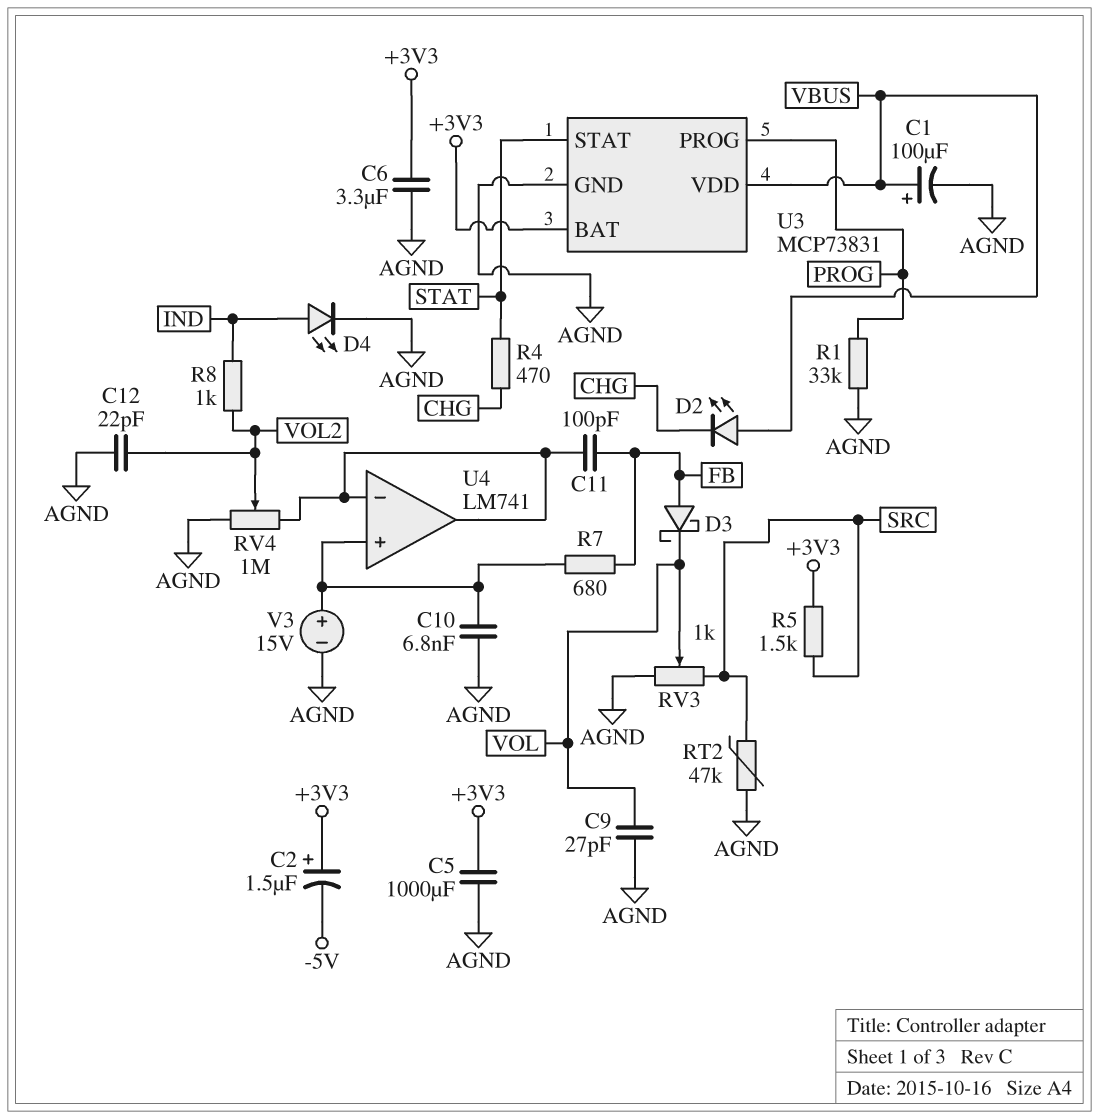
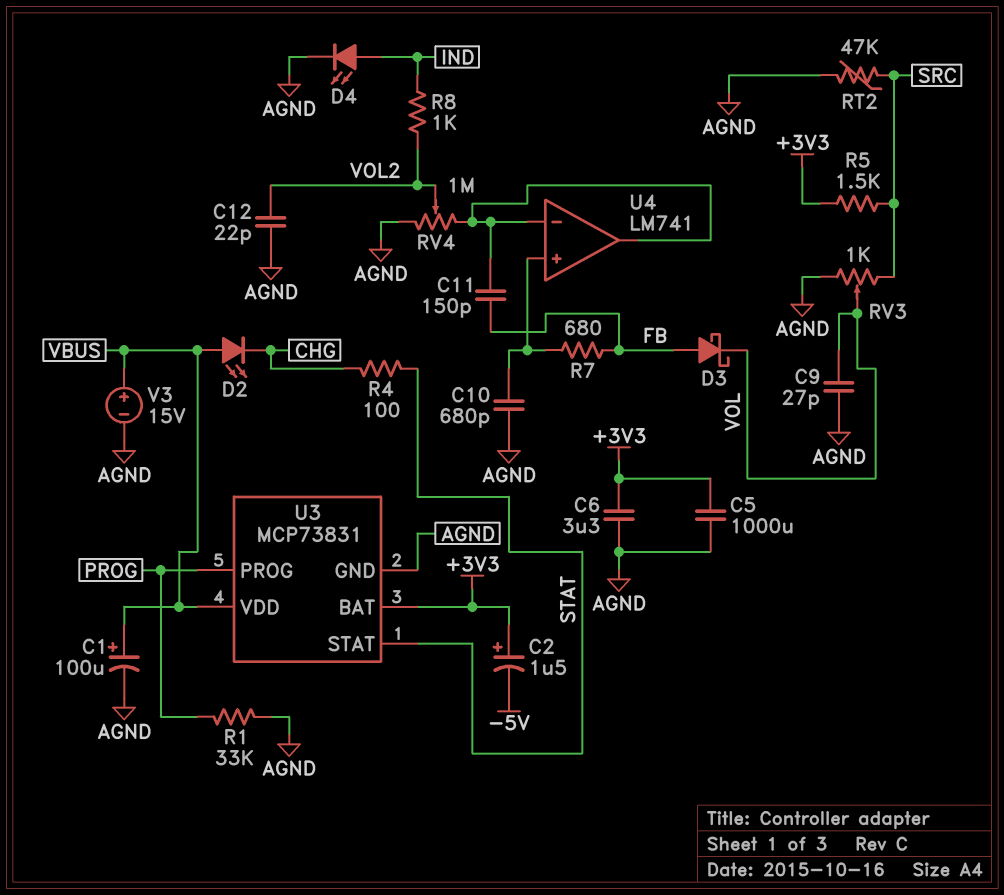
C10: 6.8nF (AGND, U4/in+) -> 680pF (AGND, U4/in+)
C11: 100pF (FB, U4/in-) -> 150pF (FB, U4/in-)
R4: 470 (CHG, STAT) -> 100 (CHG, STAT)
V3: 15V (plus U4/in+, minus AGND) -> 15V (plus VBUS, minus AGND)

